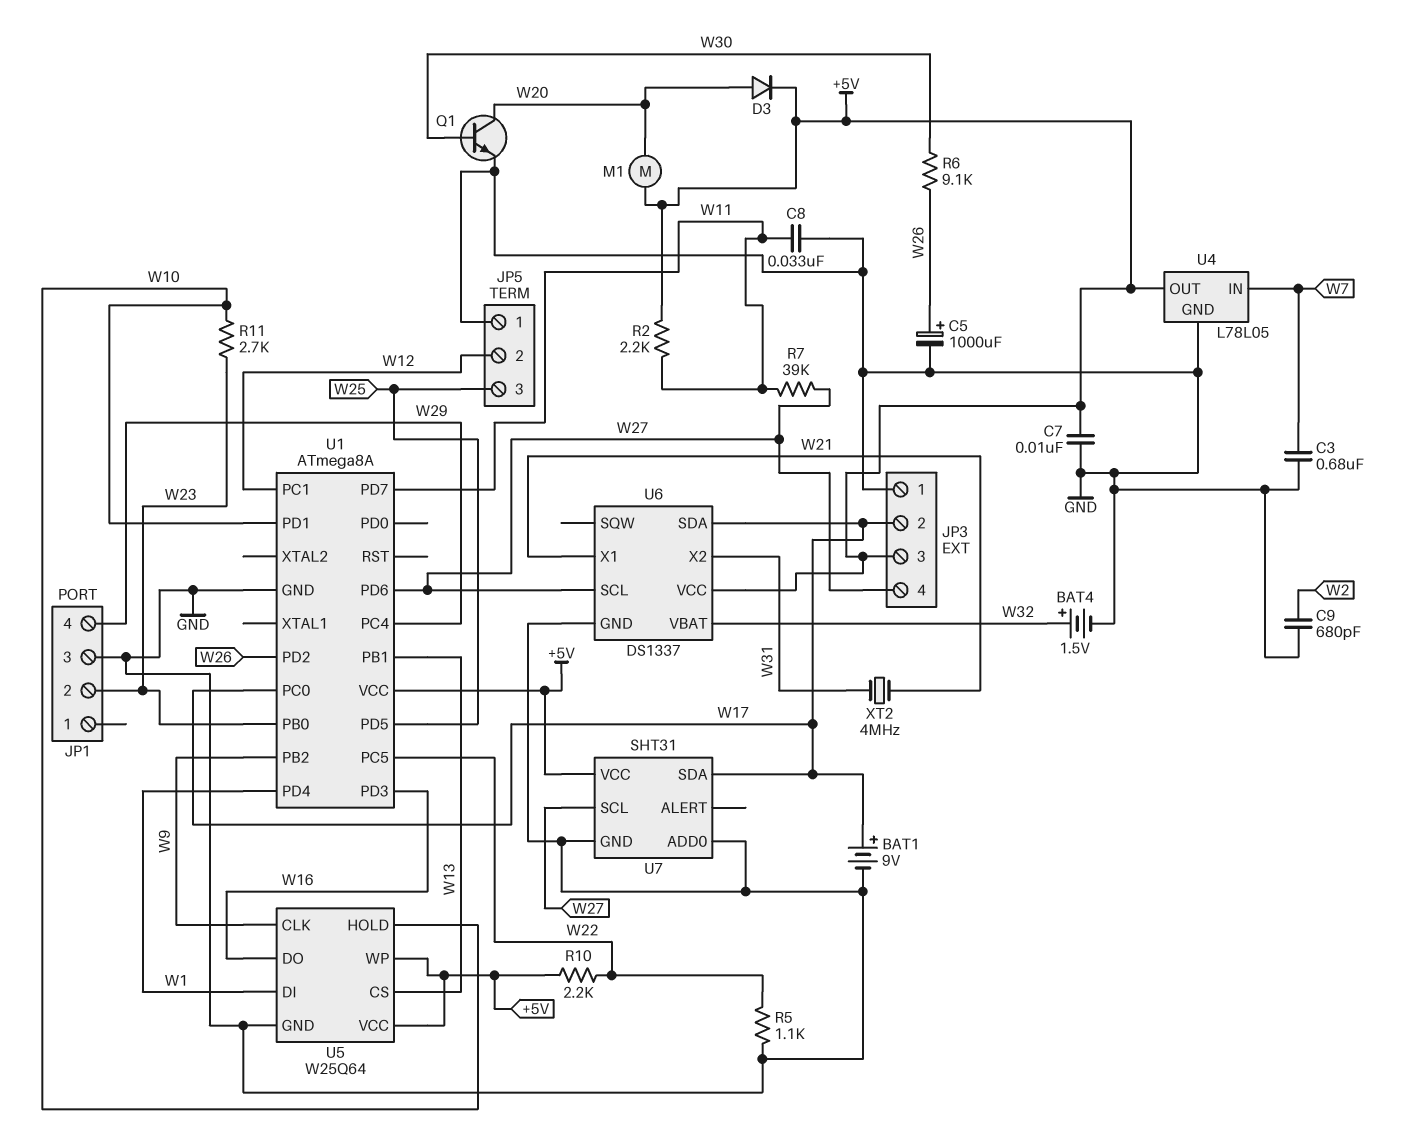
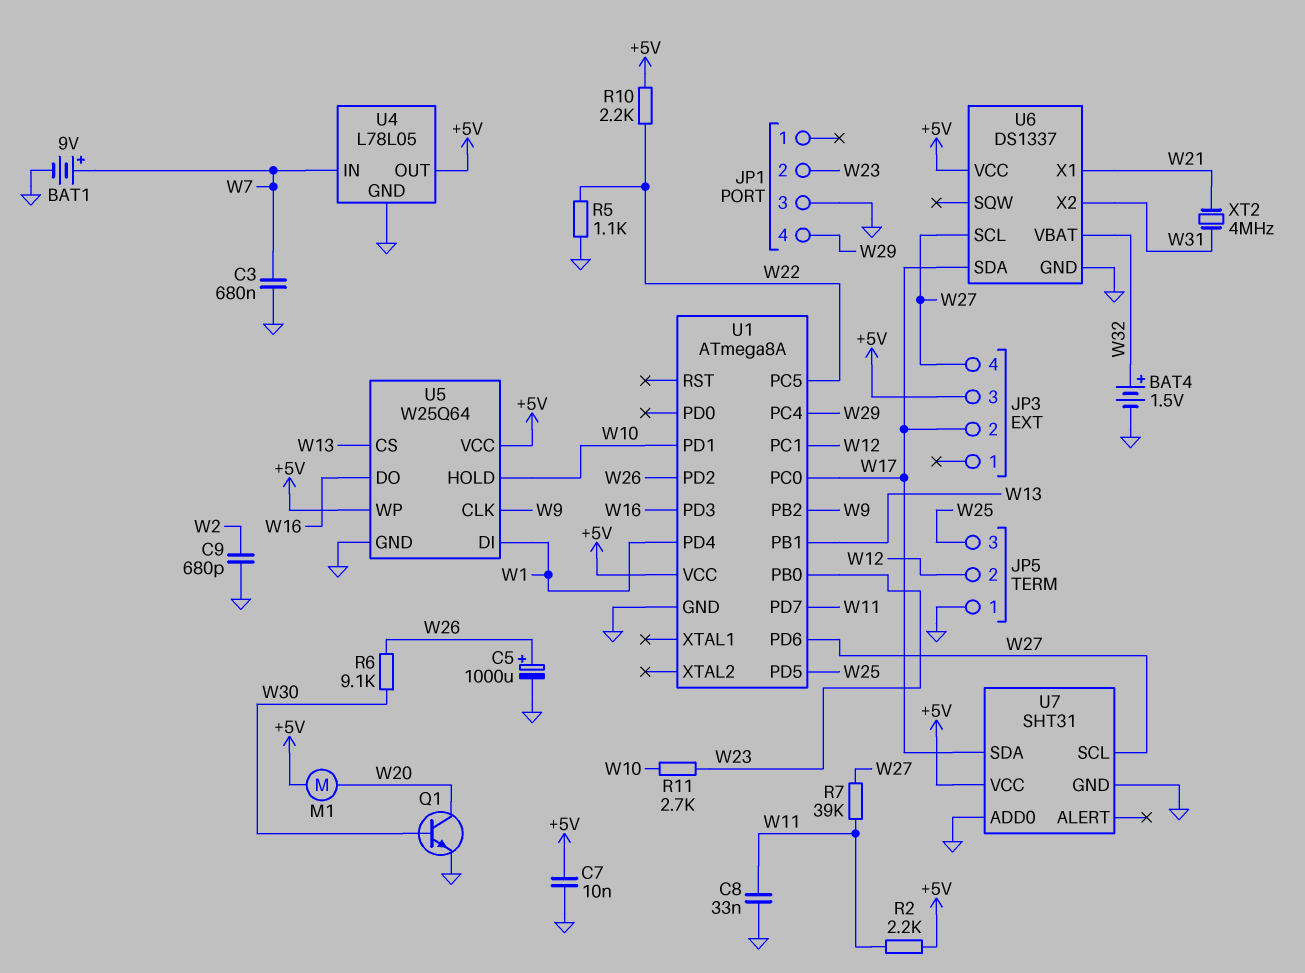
BAT1: 9V (plus W17, minus GND) -> 9V (plus W7, minus GND)
D3: diode (A W20, K +5V) -> none
JP3 pin 1: GND -> none

